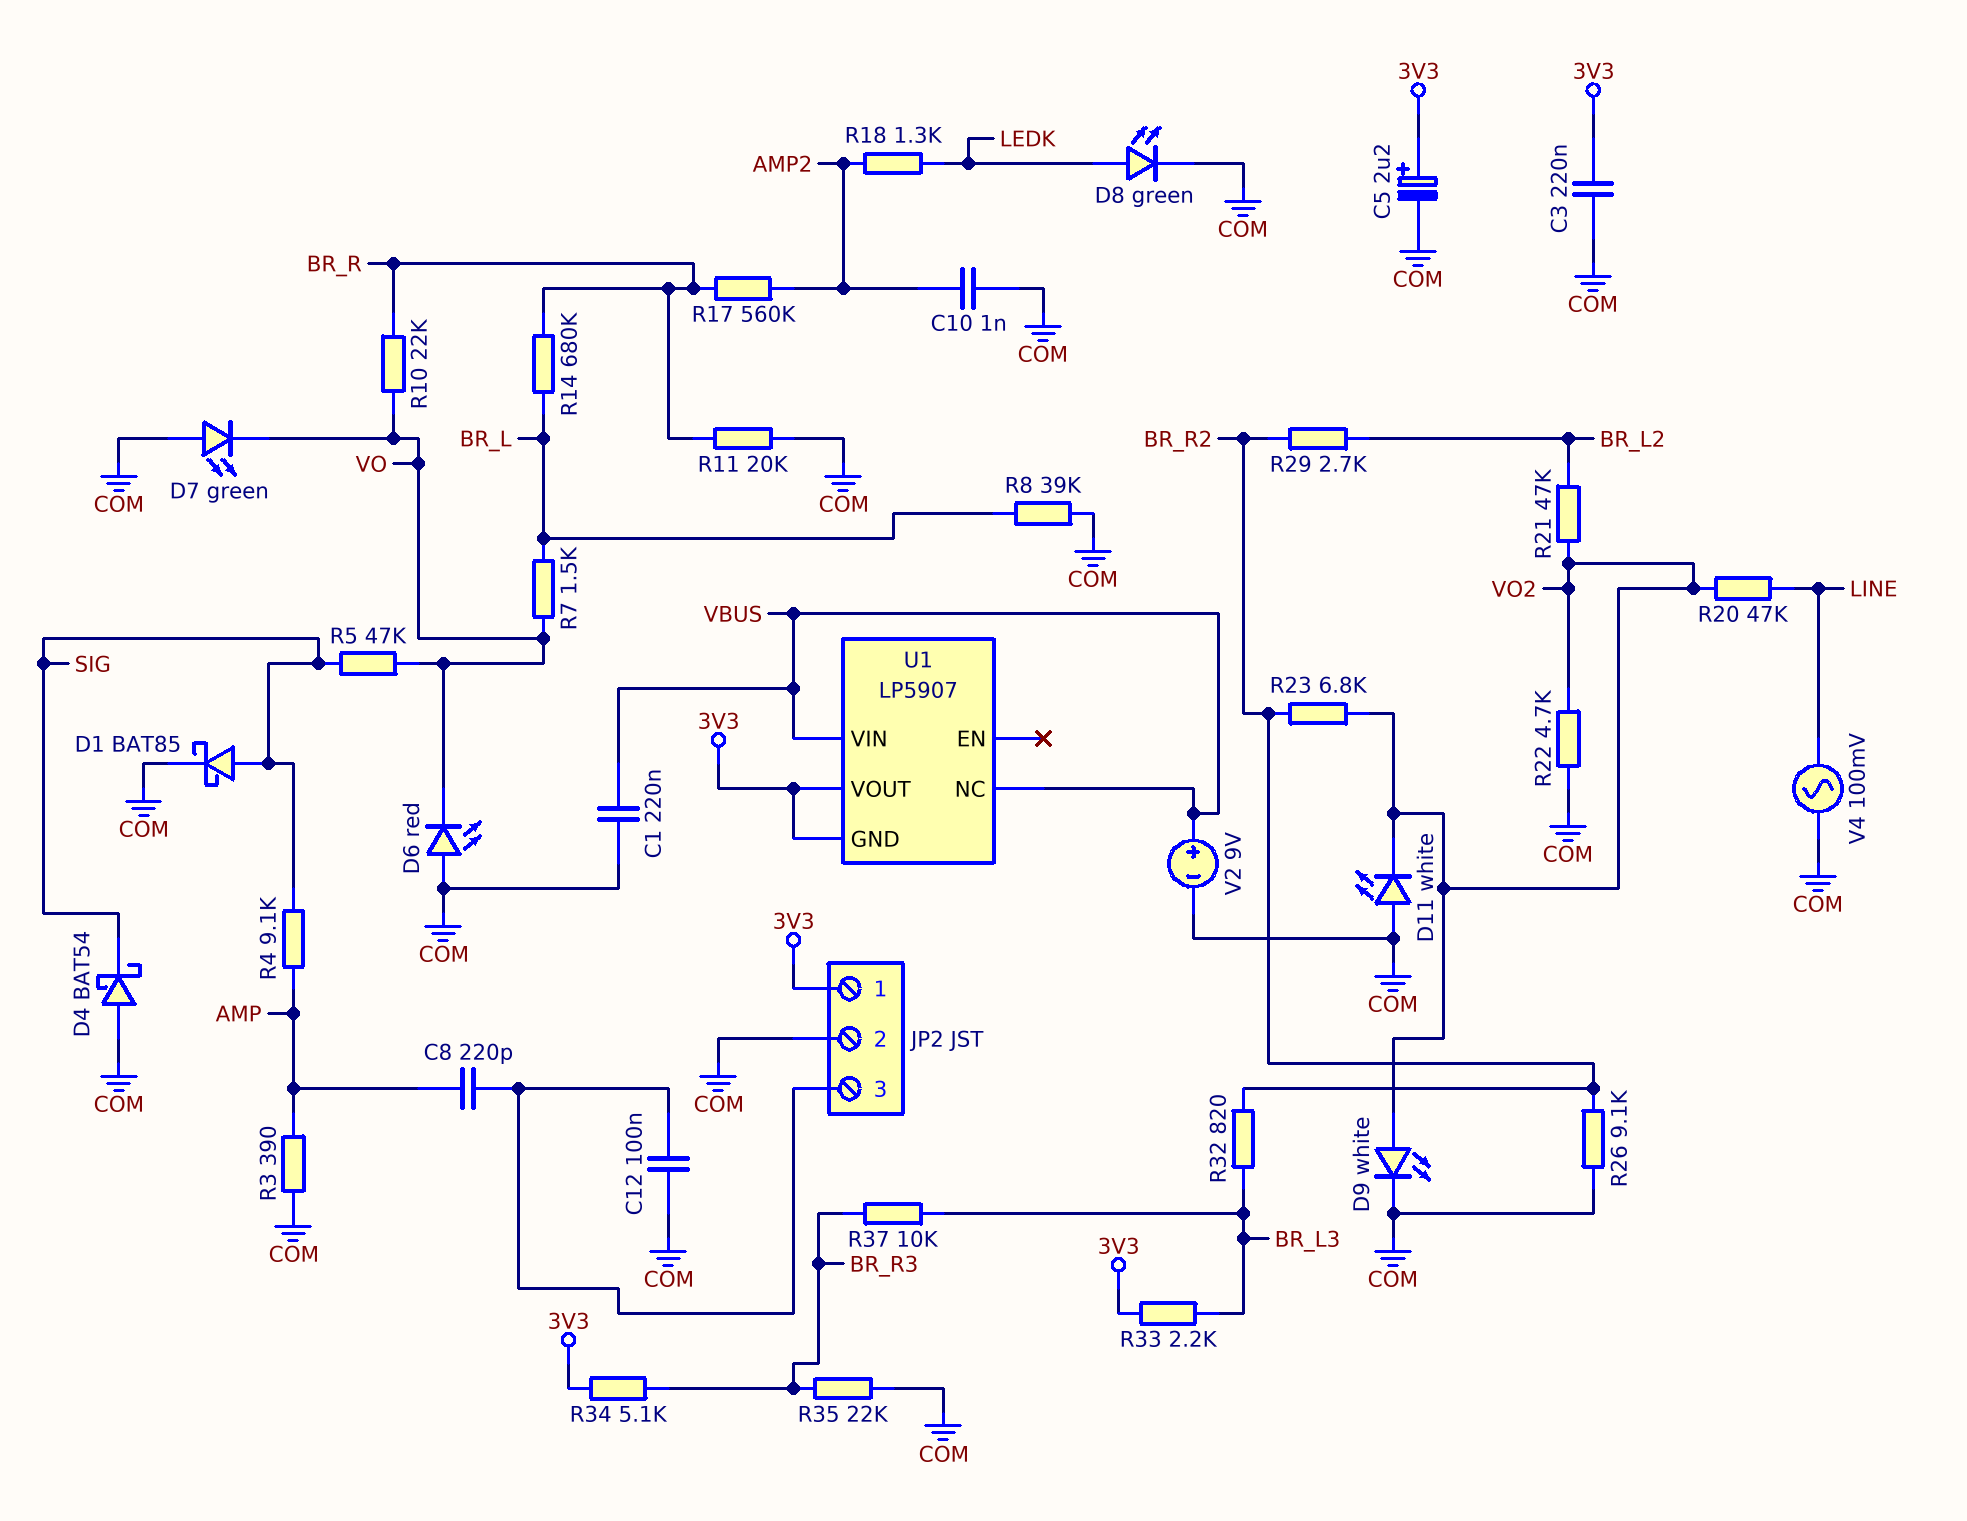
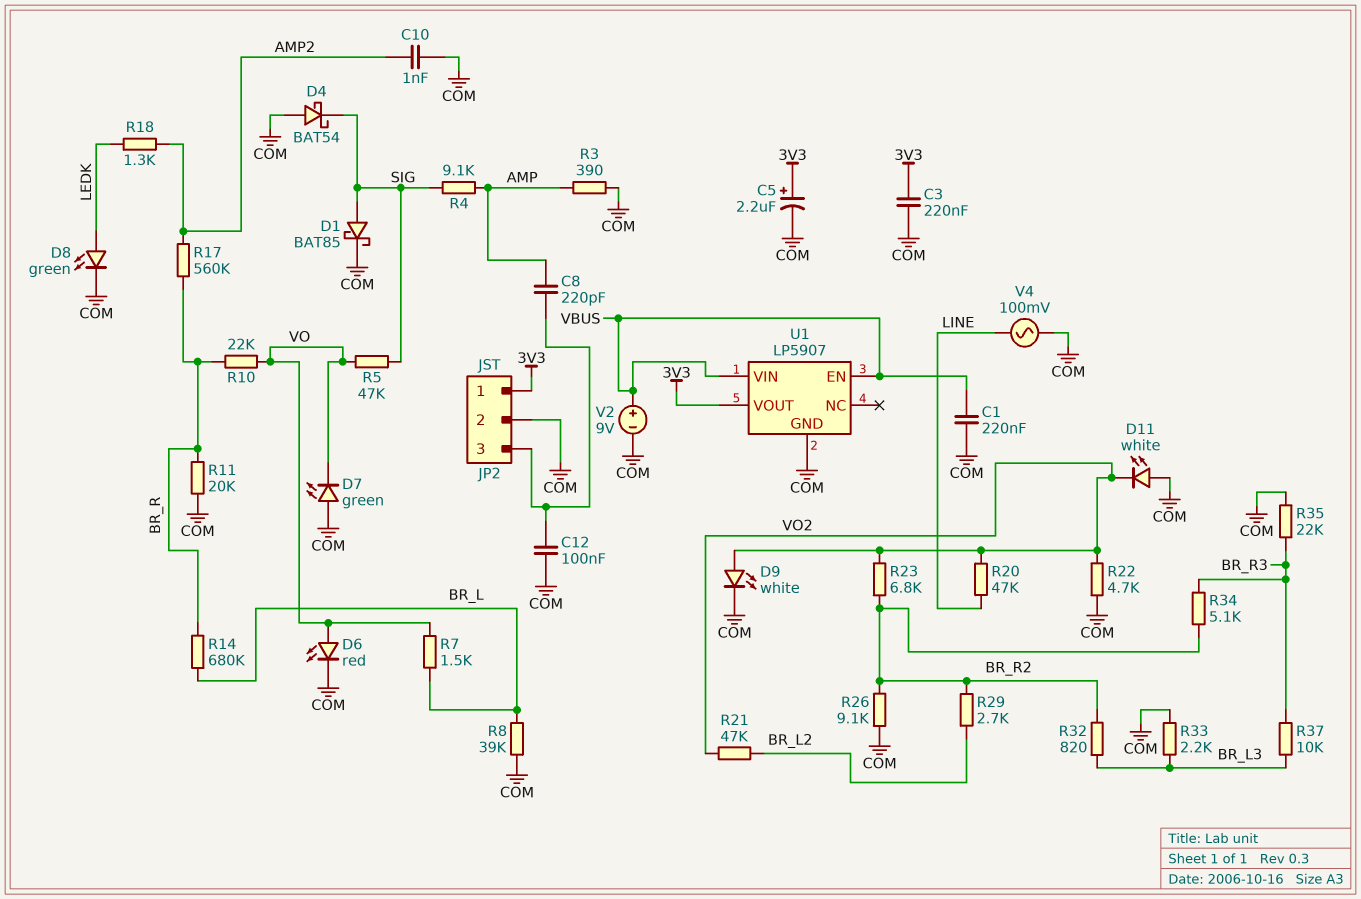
D6: LED red (A COM, K VO) -> LED red (A VO, K COM)
R33: 2.2k (3V3, BR_L3) -> 2.2k (BR_L3, COM)
R34: 5.1k (3V3, BR_R3) -> 5.1k (BR_R2, BR_R3)
U1 pin EN: none -> VBUS
U1 pin GND: 3V3 -> COM
U1 pin NC: VBUS -> none

